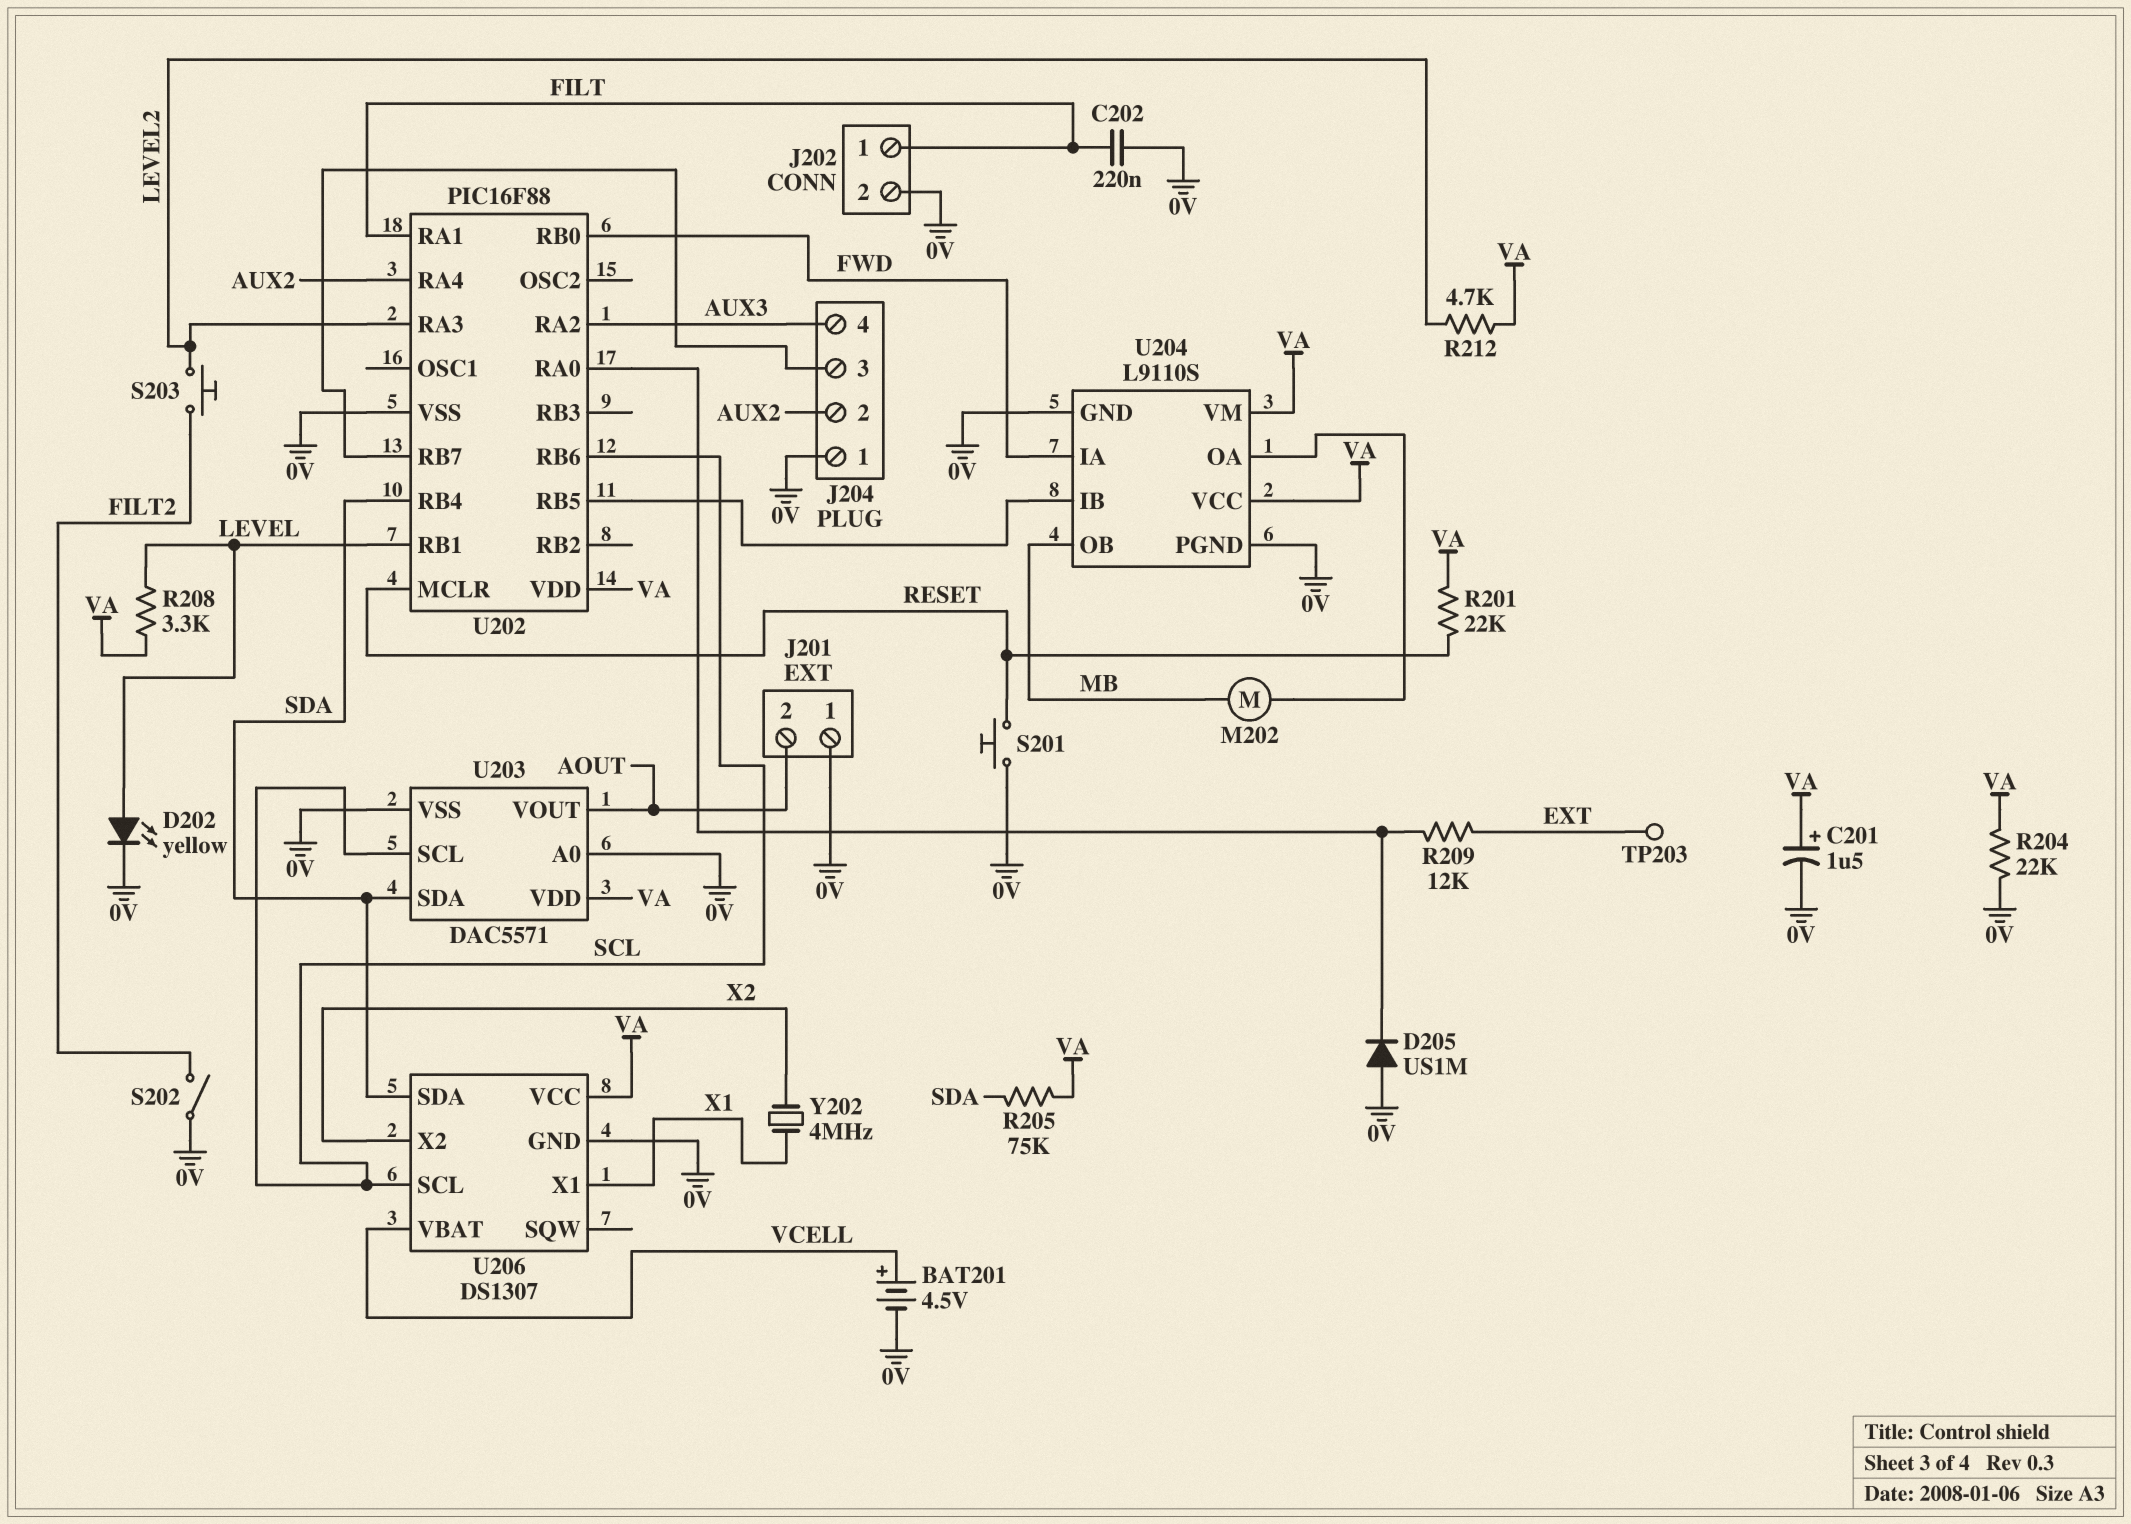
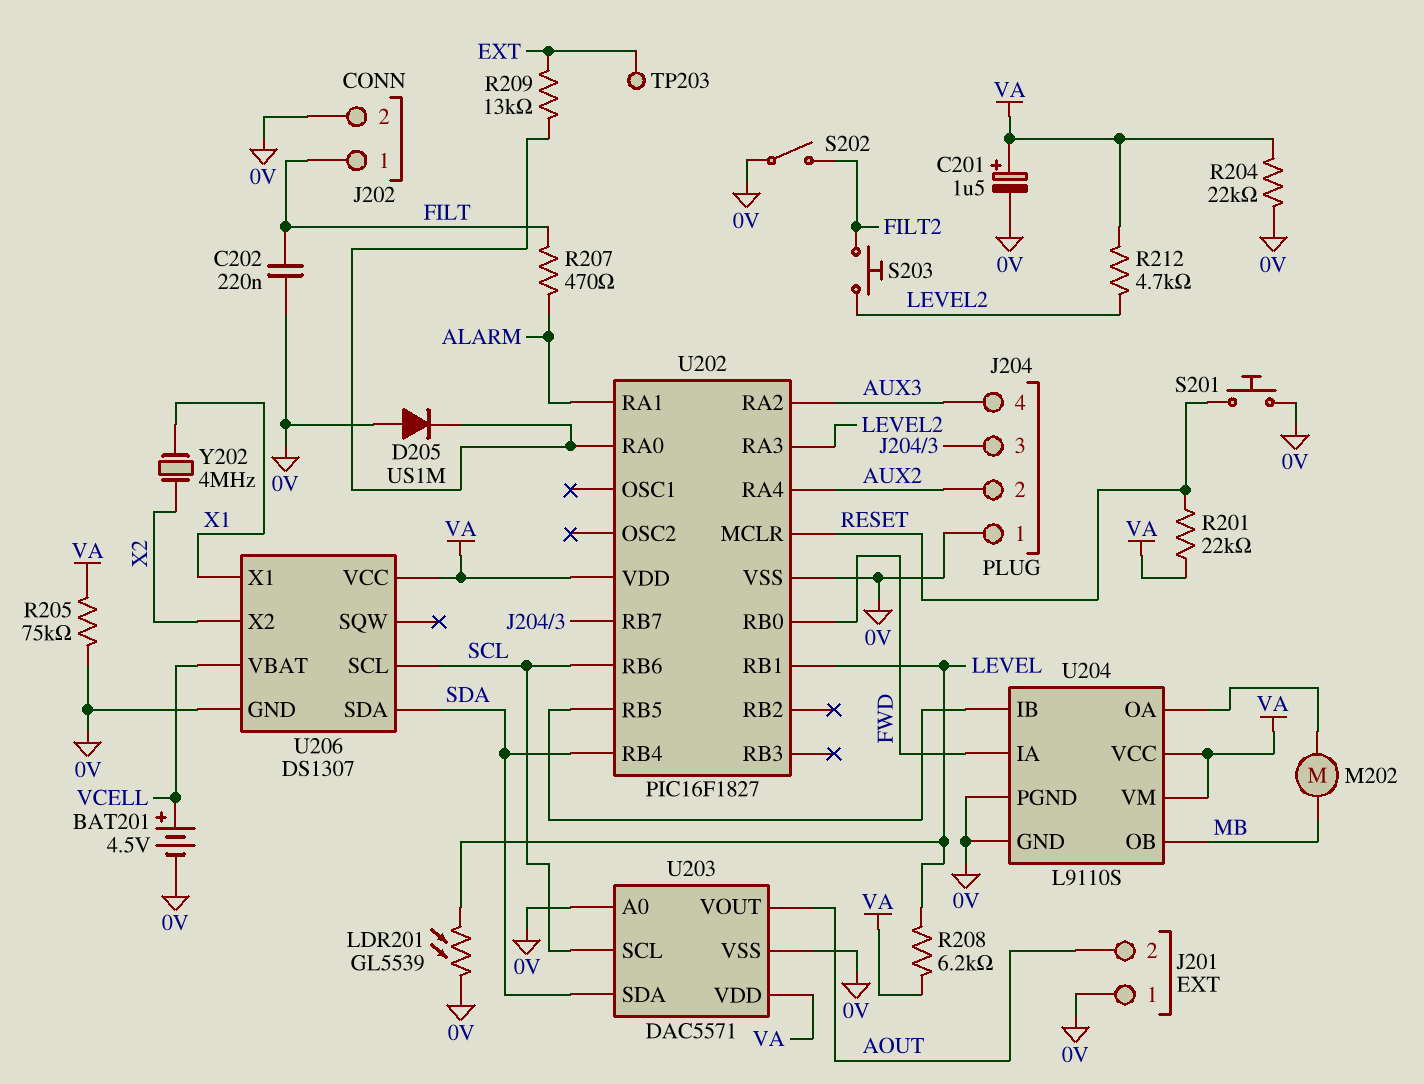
D202: LED yellow (A LEVEL, K 0V) -> none
LDR201: none -> GL5539 (0V, LEVEL)
R205: 75k (SDA, VA) -> 75k (0V, VA)
R207: none -> 470 (ALARM, FILT)
R208: 3.3k (LEVEL, VA) -> 6.2k (LEVEL, VA)
R209: 12k (EXT, U202/RA0) -> 13k (EXT, U202/RA0)
U202: PIC16F88 -> PIC16F1827
U202 pin RA1: FILT -> ALARM

